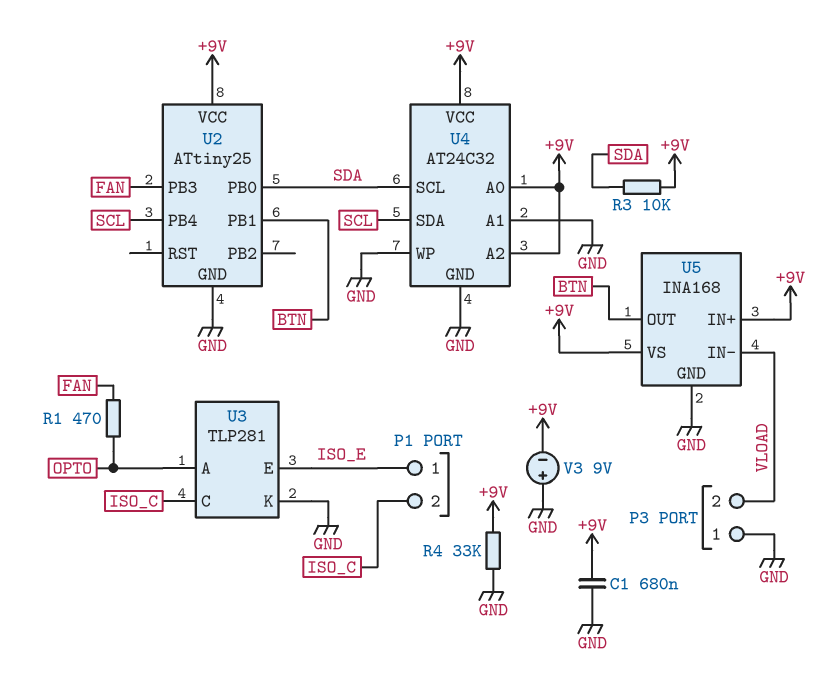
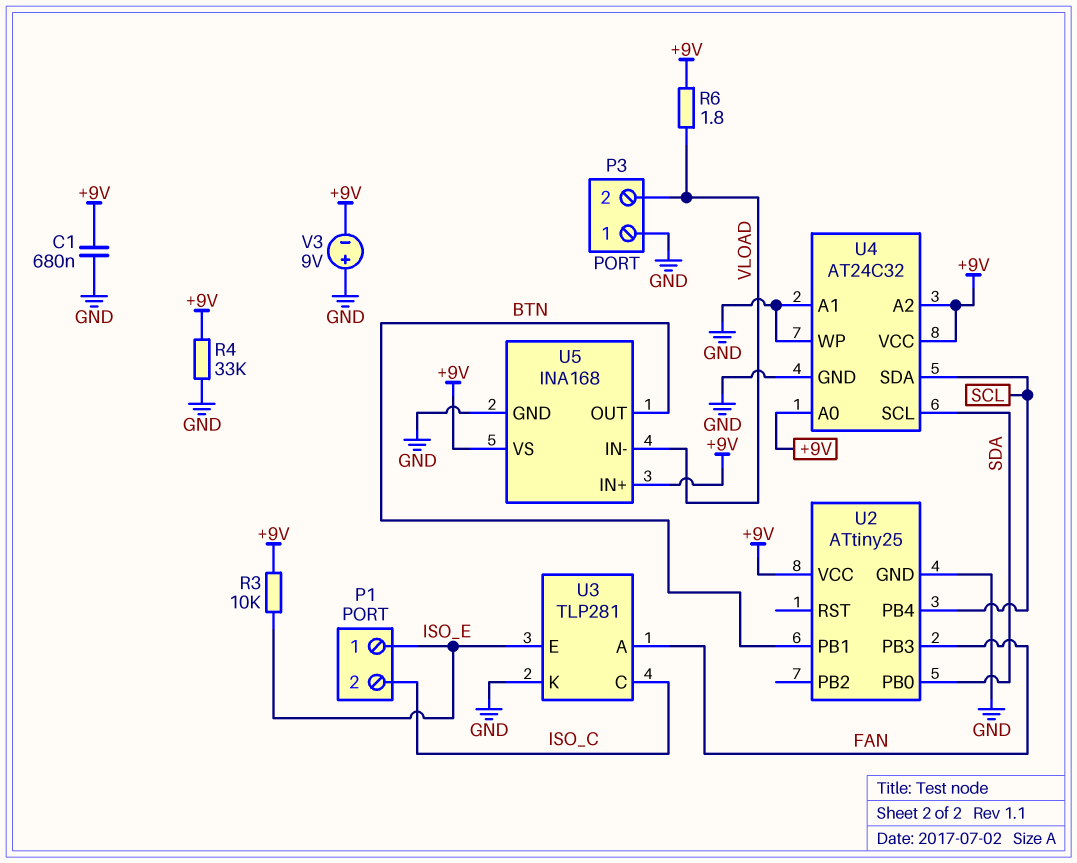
R1: 470 (FAN, OPTO) -> none
R3: 10k (+9V, SDA) -> 10k (+9V, ISO_E)
R6: none -> 1.8 (+9V, VLOAD)
U3 pin A: OPTO -> FAN

